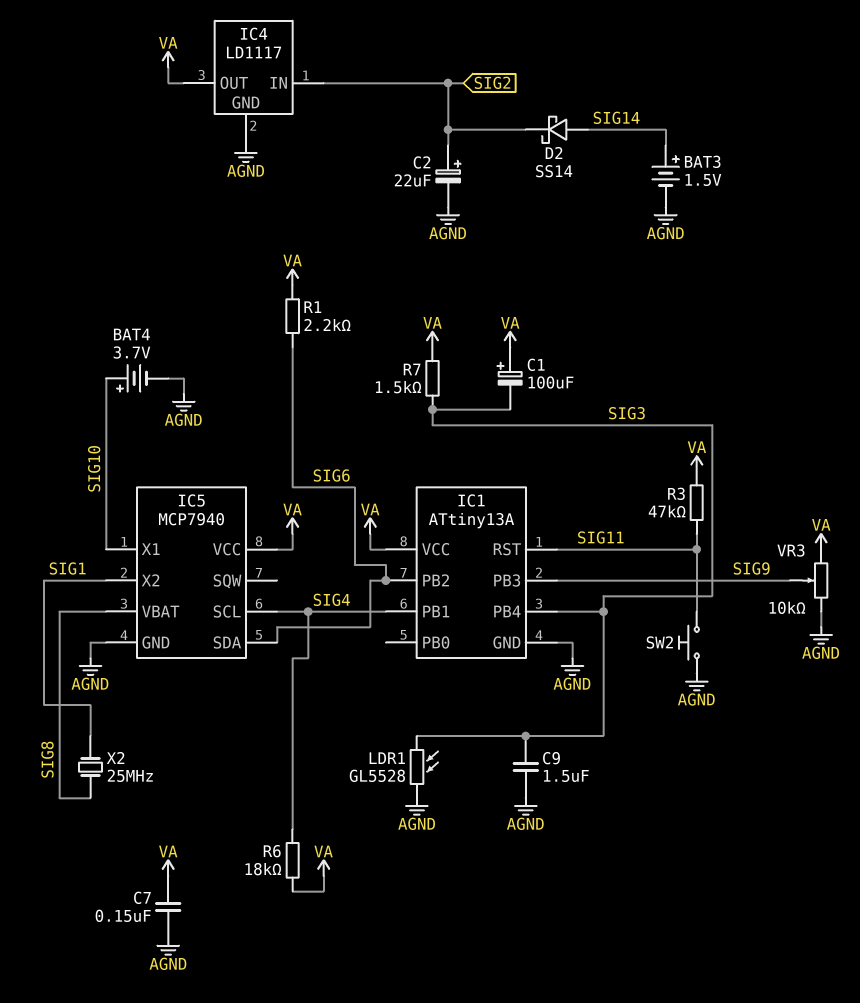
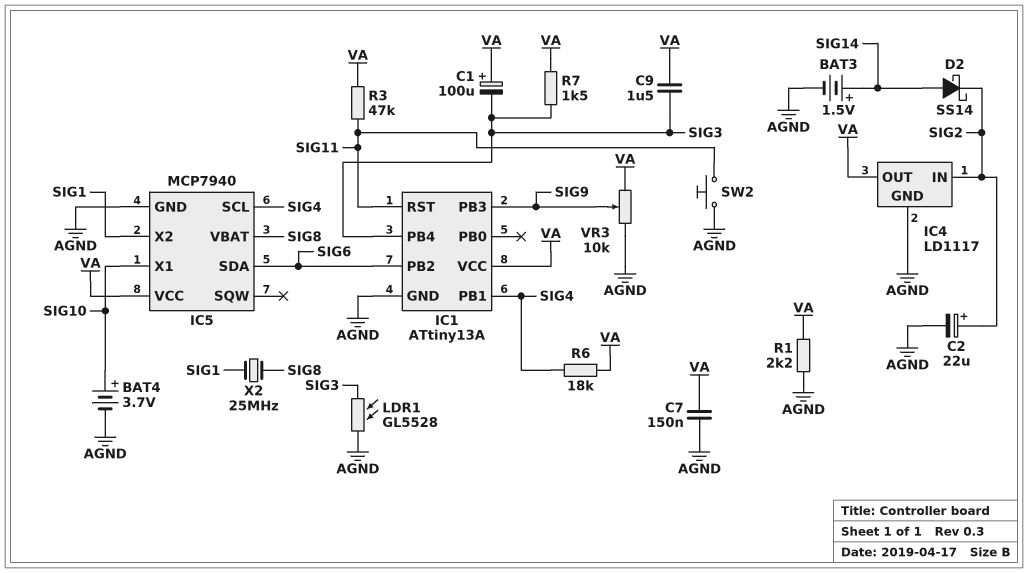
C9: 1.5uF (AGND, SIG3) -> 1.5uF (SIG3, VA)
R1: 2.2k (SIG6, VA) -> 2.2k (AGND, VA)

